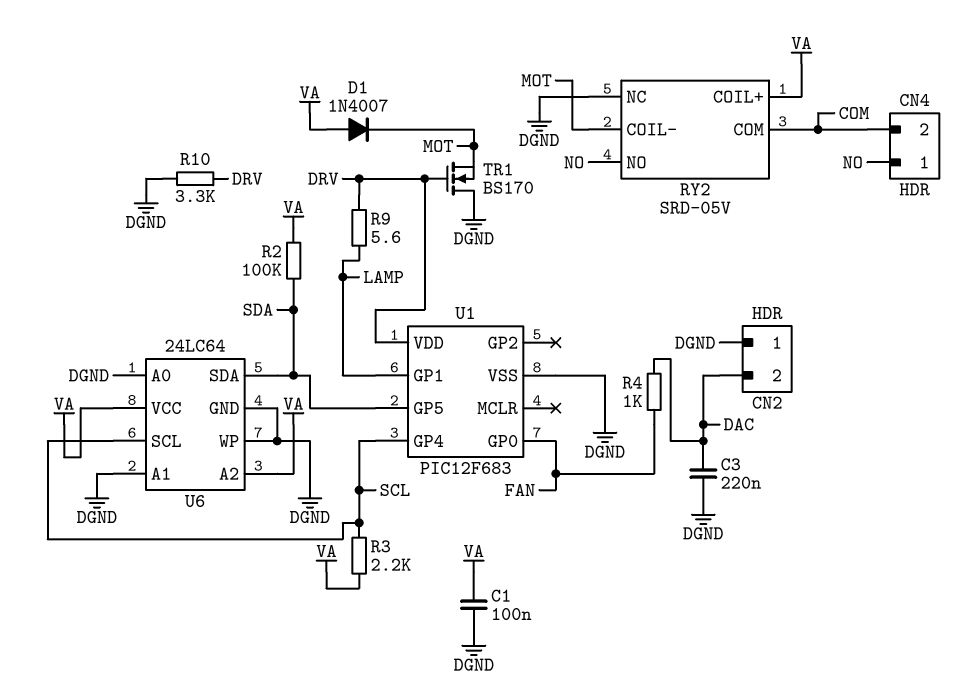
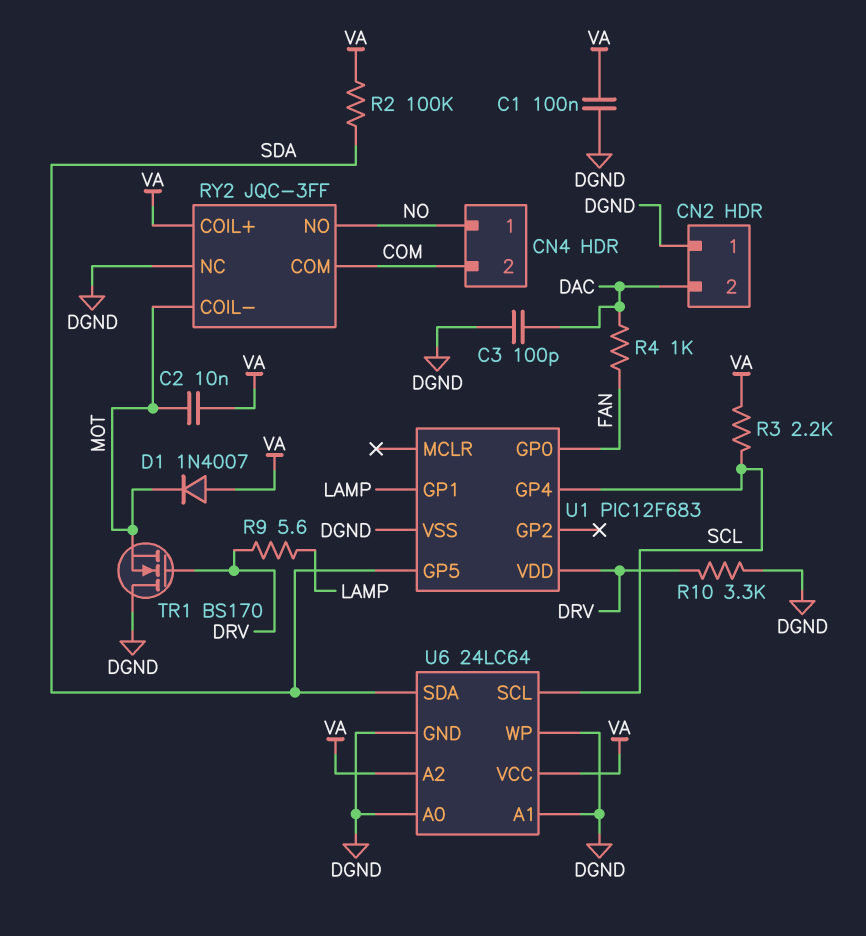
C2: none -> 10nF (MOT, VA)
C3: 220nF (DAC, DGND) -> 100pF (DAC, DGND)
RY2: SRD-05V -> JQC-3FF

